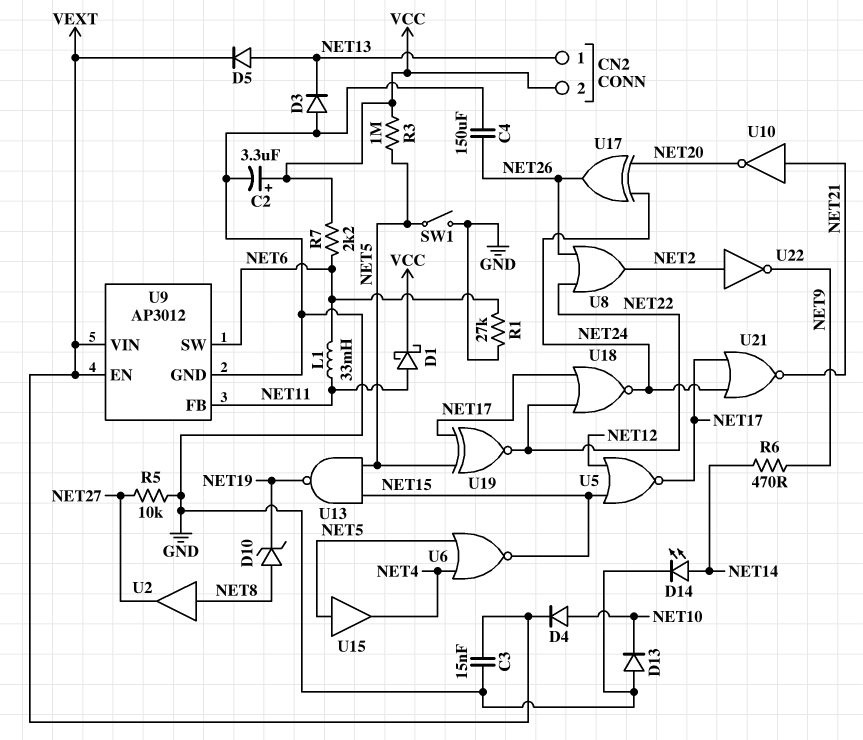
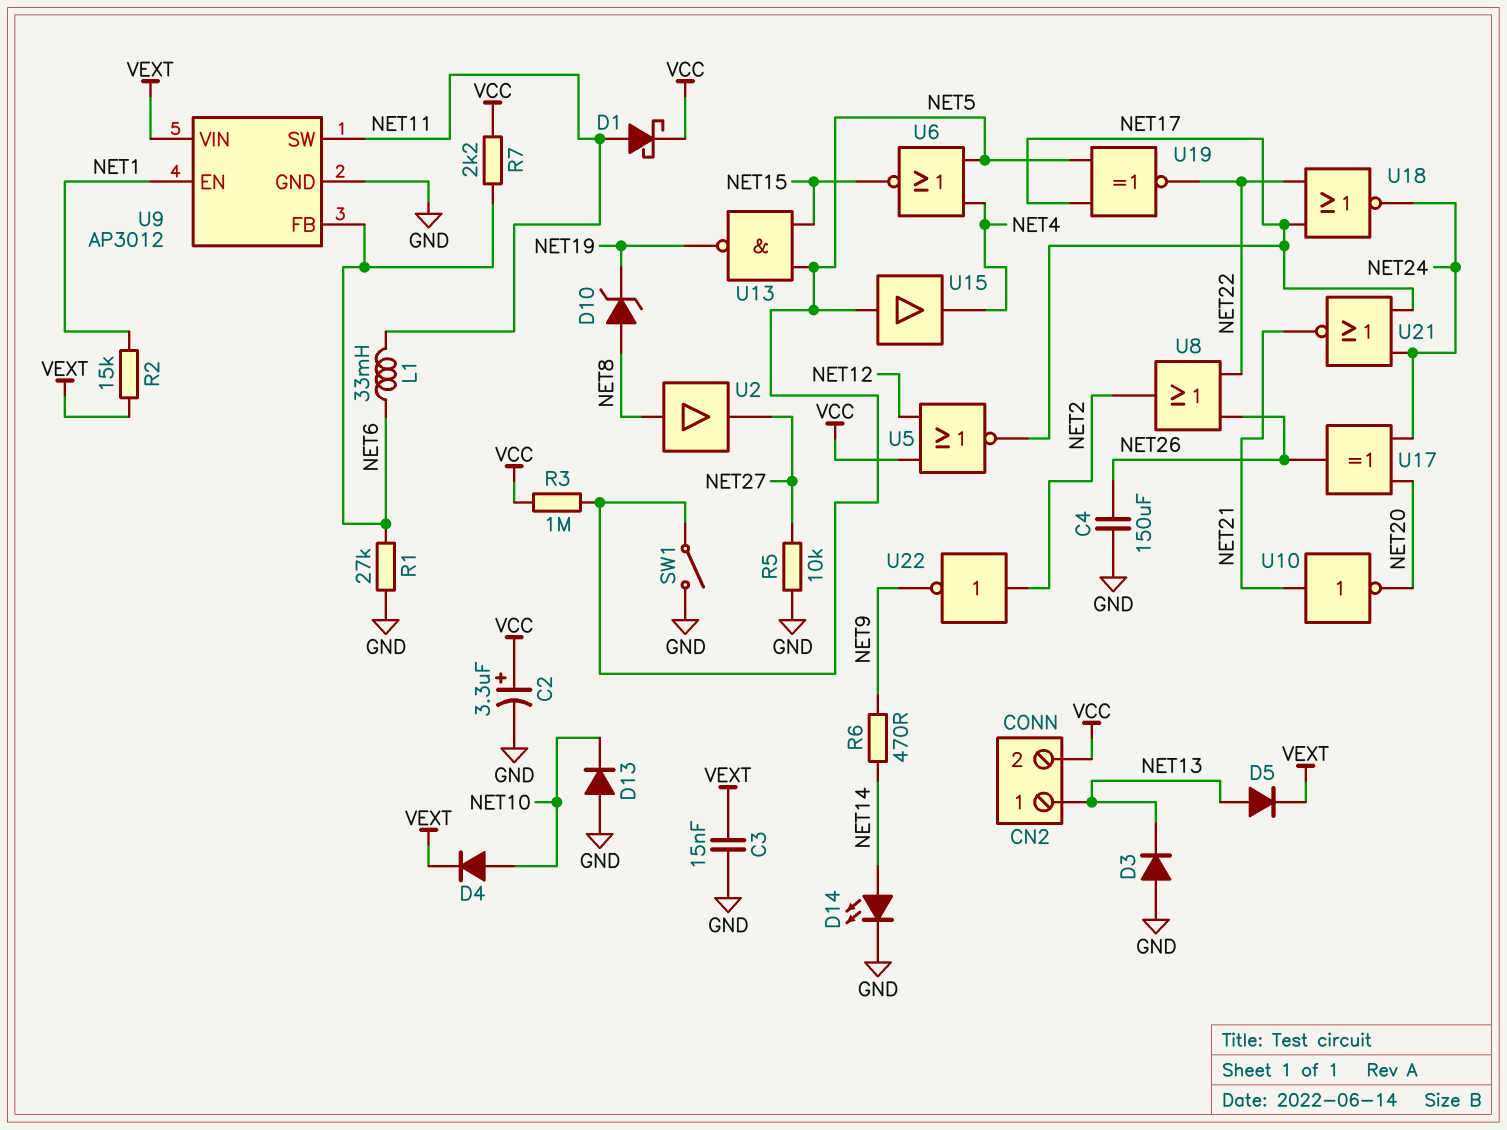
R2: none -> 15k (NET1, VEXT)
U5: NOR (in NET12, in NET15, out NET17) -> NOR (in NET12, in VCC, out NET17)
U9 pin EN: VEXT -> NET1
U9 pin FB: NET11 -> NET6
U9 pin SW: NET6 -> NET11

